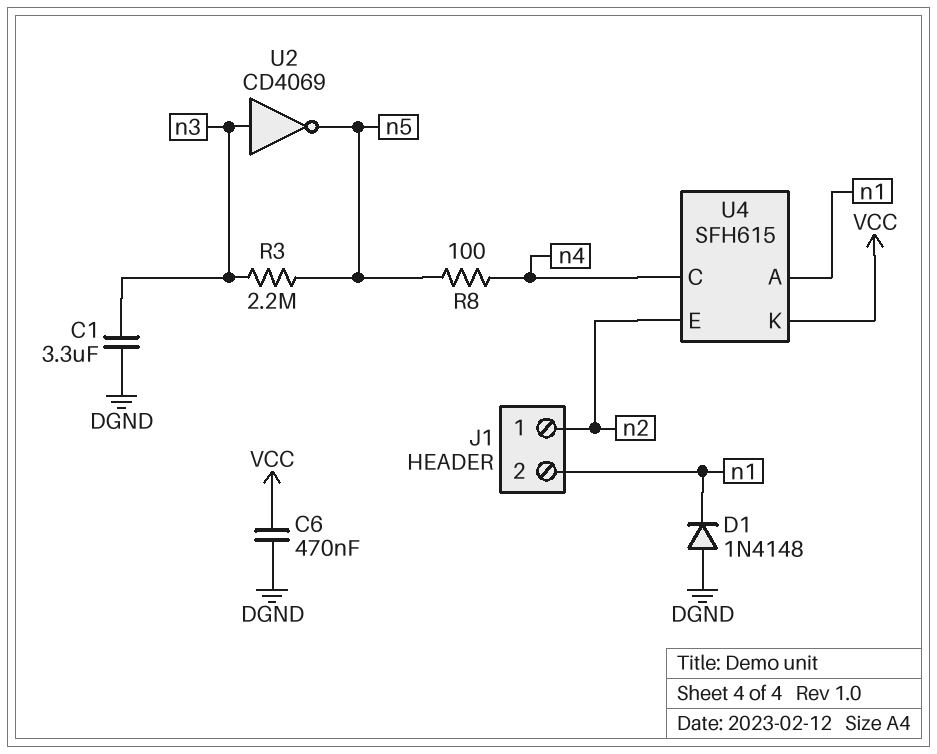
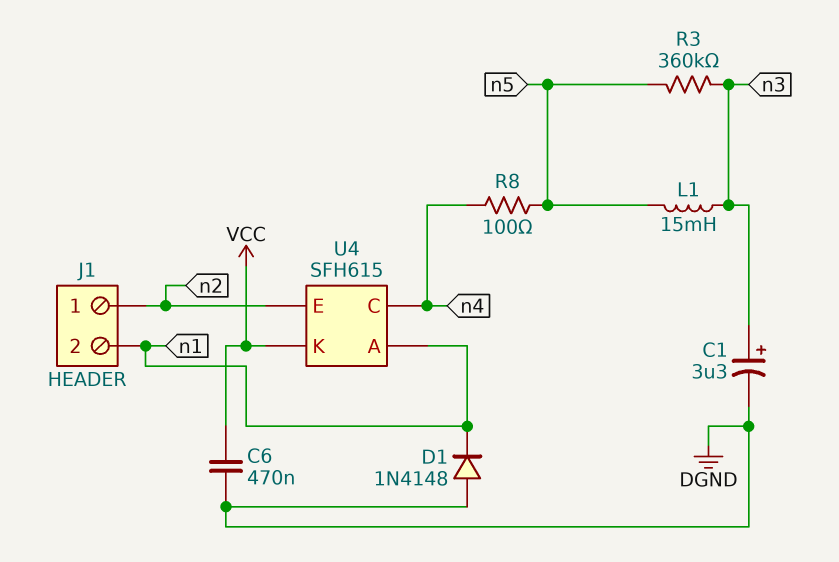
C1: 3.3uF (DGND, n3) -> 3.3uF (plus n3, minus DGND)
L1: none -> 15mH (n3, n5)
R3: 2.2M (n3, n5) -> 360k (n3, n5)
U2: NOT CD4069 (in n3, out n5) -> none

